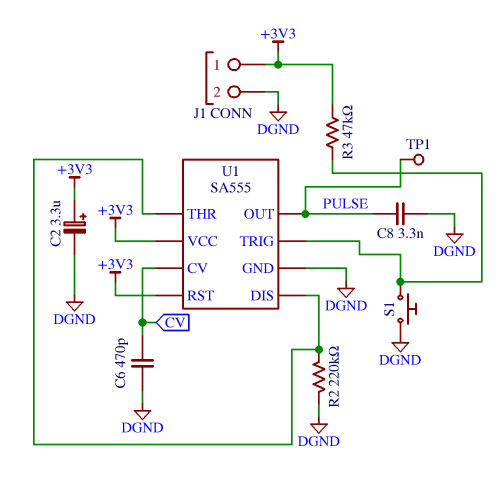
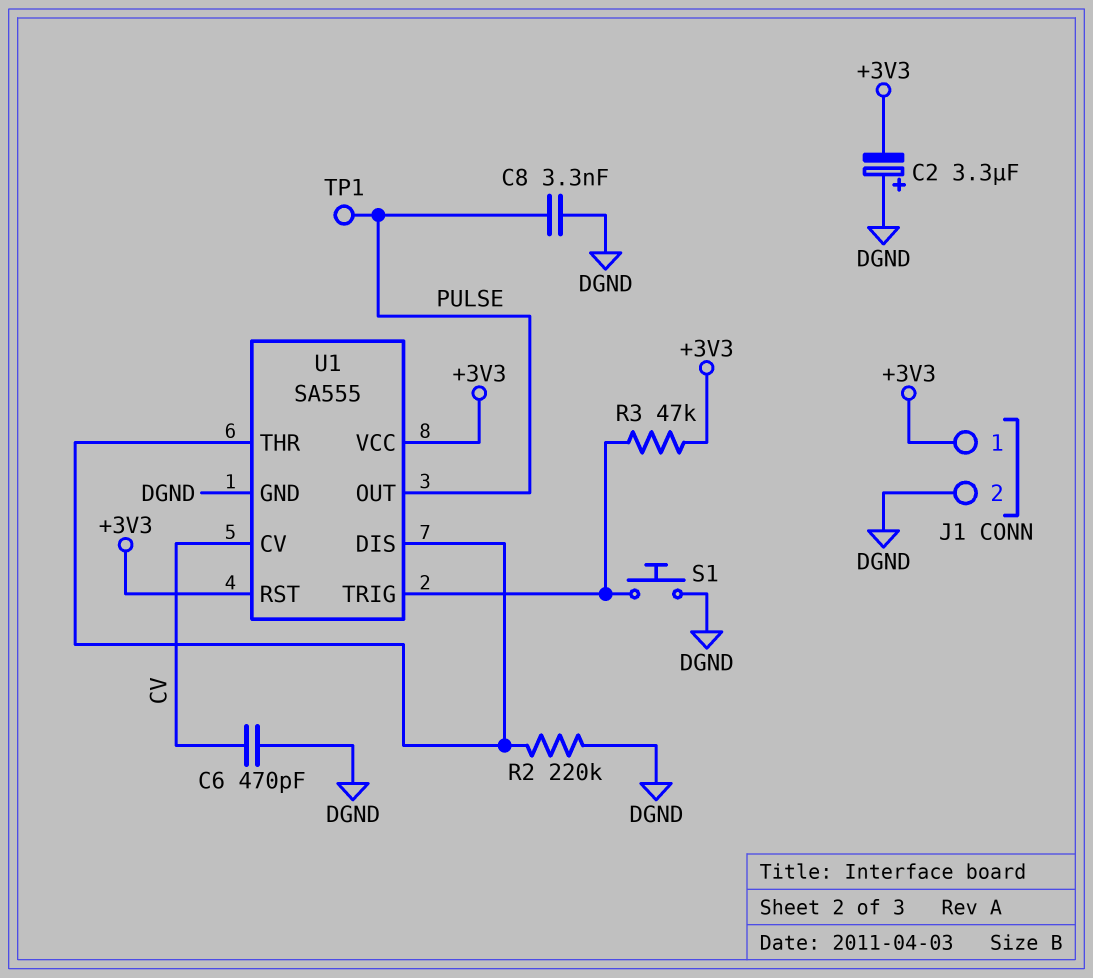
C2: 3.3uF (plus +3V3, minus DGND) -> 3.3uF (plus DGND, minus +3V3)

